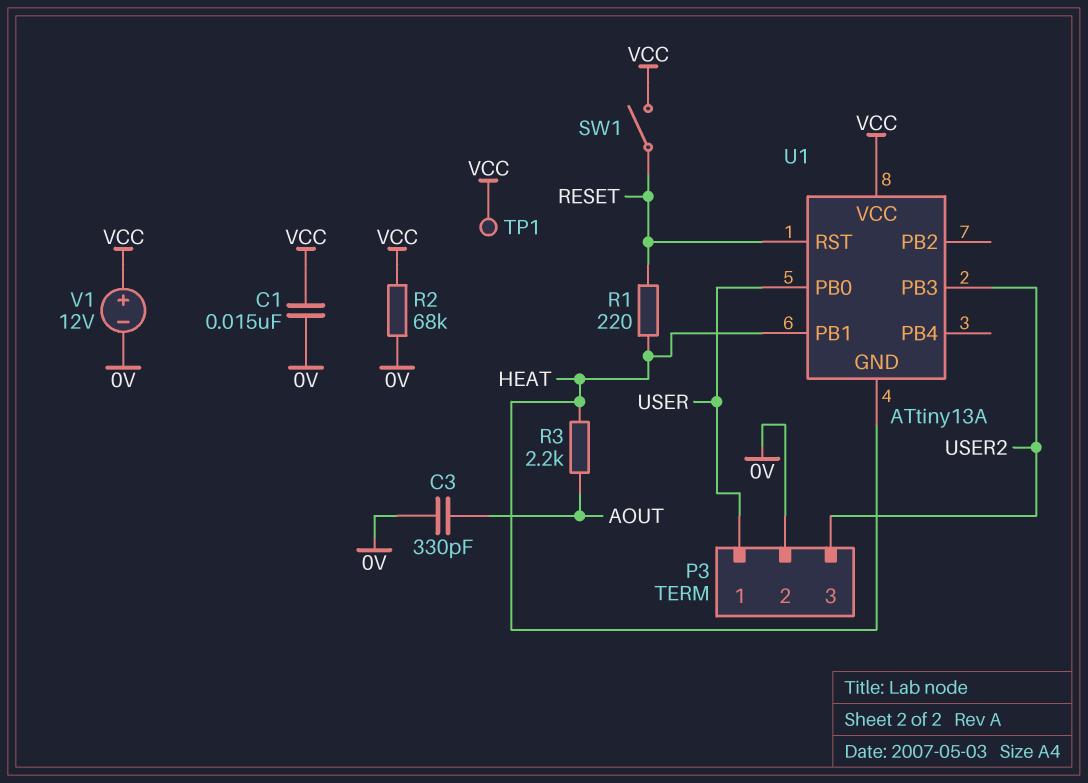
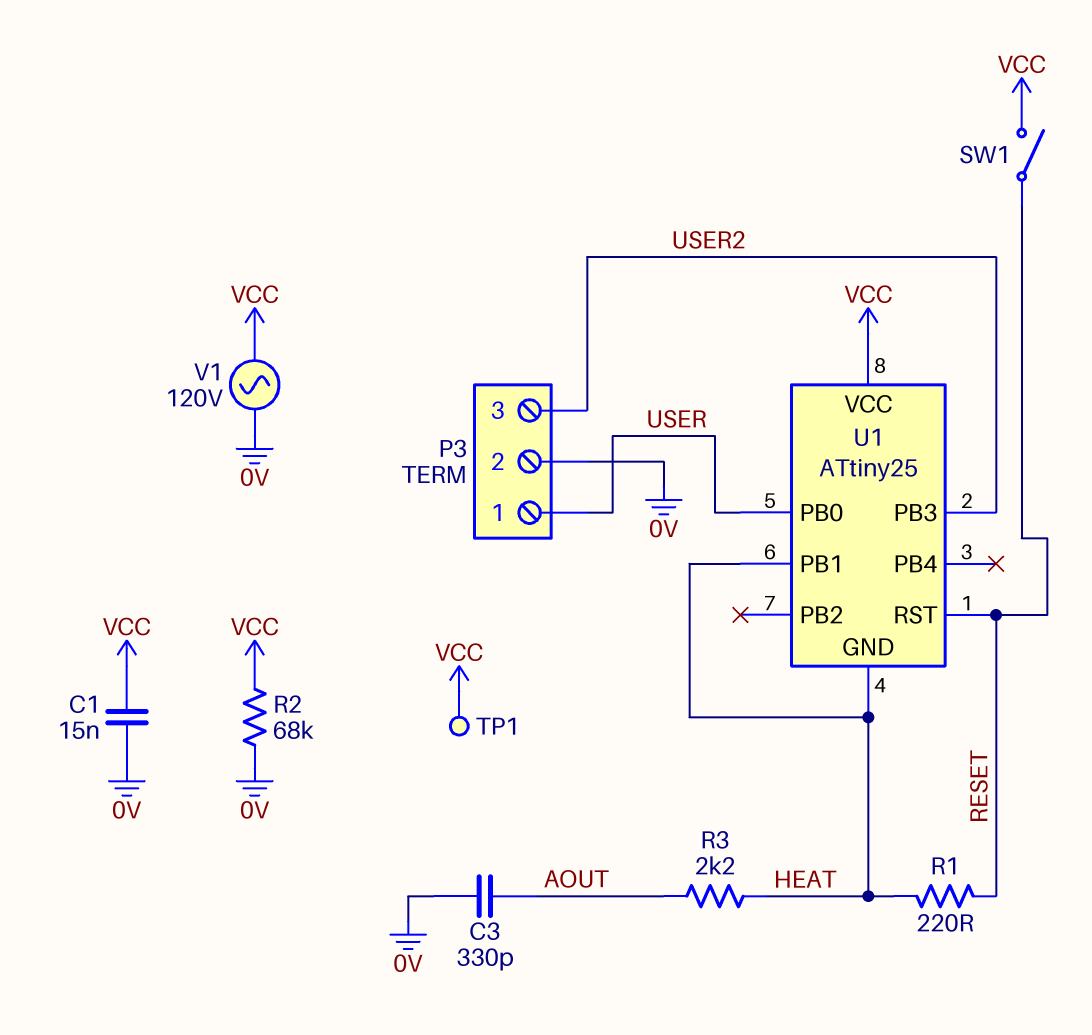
U1: ATtiny13A -> ATtiny25
V1: 12V (plus VCC, minus 0V) -> AC 120V (0V, VCC)

